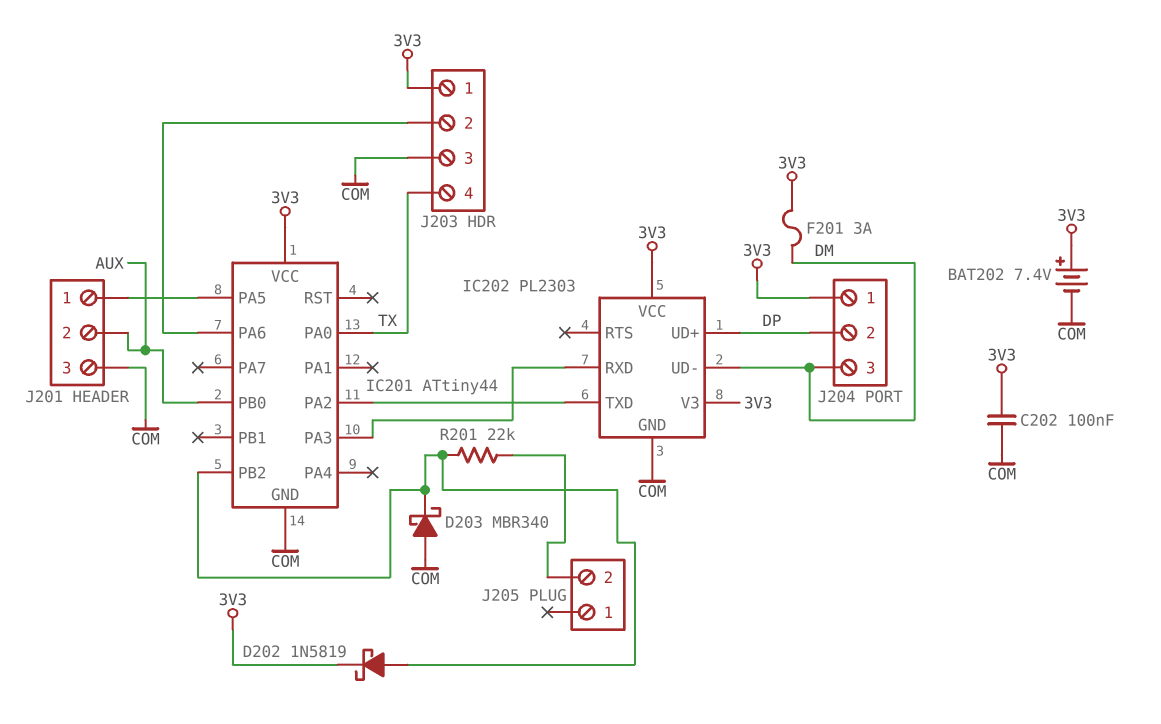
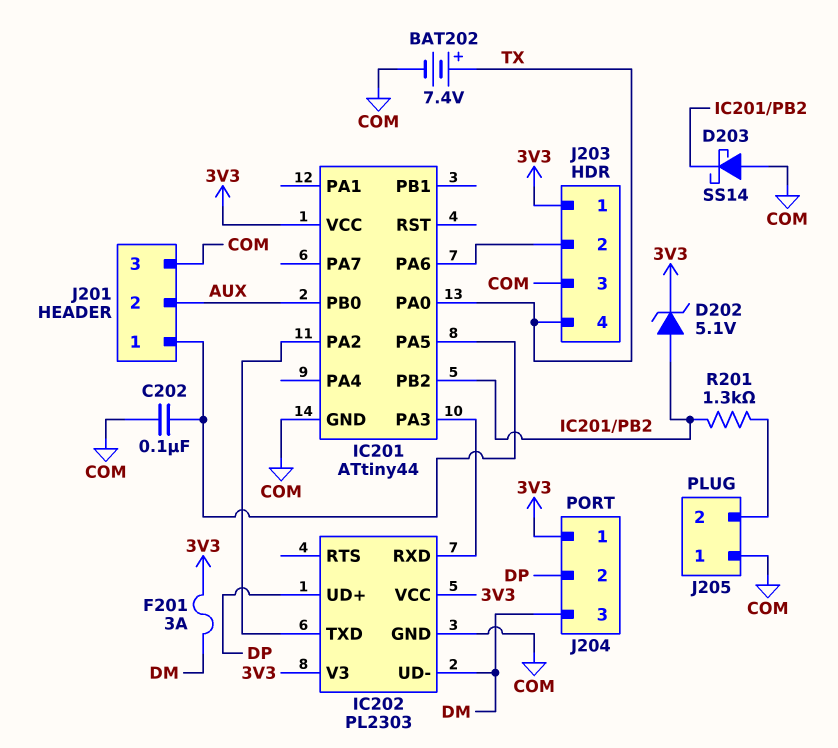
BAT202: 7.4V (plus 3V3, minus COM) -> 7.4V (plus TX, minus COM)
C202: 100nF (3V3, COM) -> 100nF (COM, IC201/PA5)
D202: schottky 1N5819 (A IC201/PB2, K 3V3) -> zener 5.1V (A IC201/PB2, K 3V3)
D203: schottky MBR340 (A COM, K IC201/PB2) -> schottky SS14 (A COM, K IC201/PB2)
J205 pin 1: none -> COM
R201: 22k (IC201/PB2, J205/2) -> 1.3k (IC201/PB2, J205/2)

